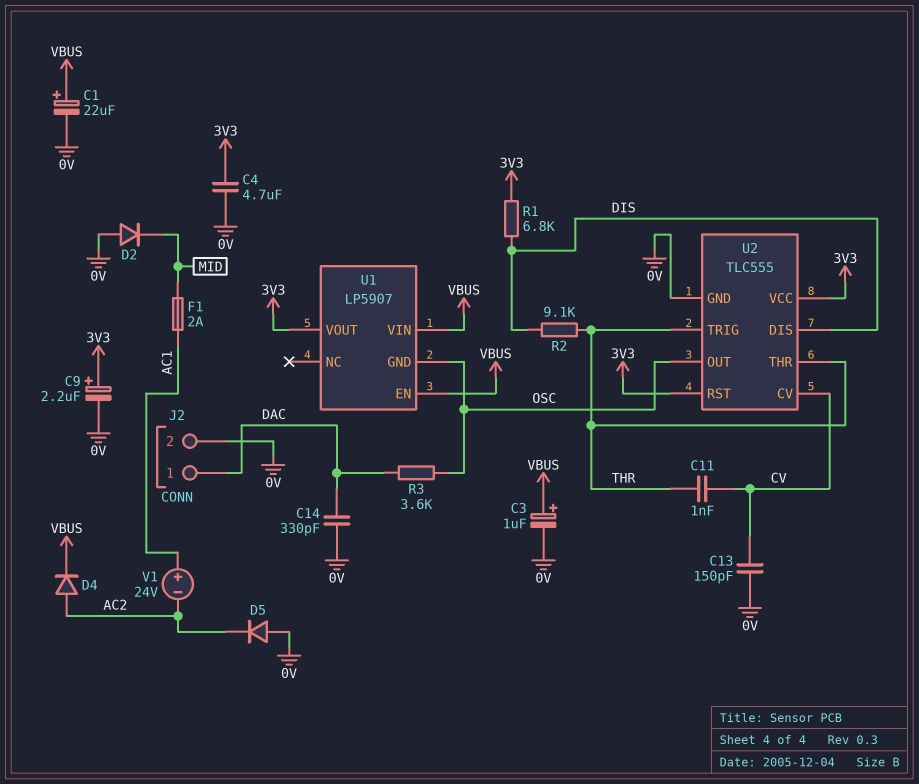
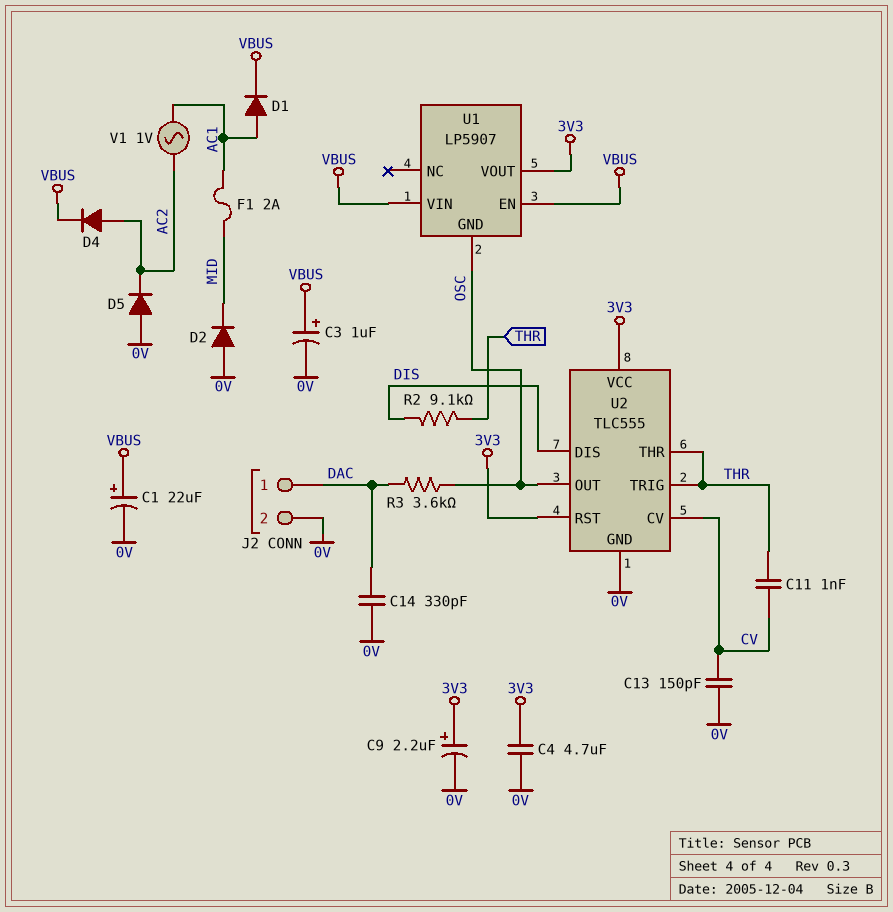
D1: none -> diode (A AC1, K VBUS)
R1: 6.8k (3V3, DIS) -> none
V1: 24V (plus AC1, minus AC2) -> AC 1V (AC1, AC2)

